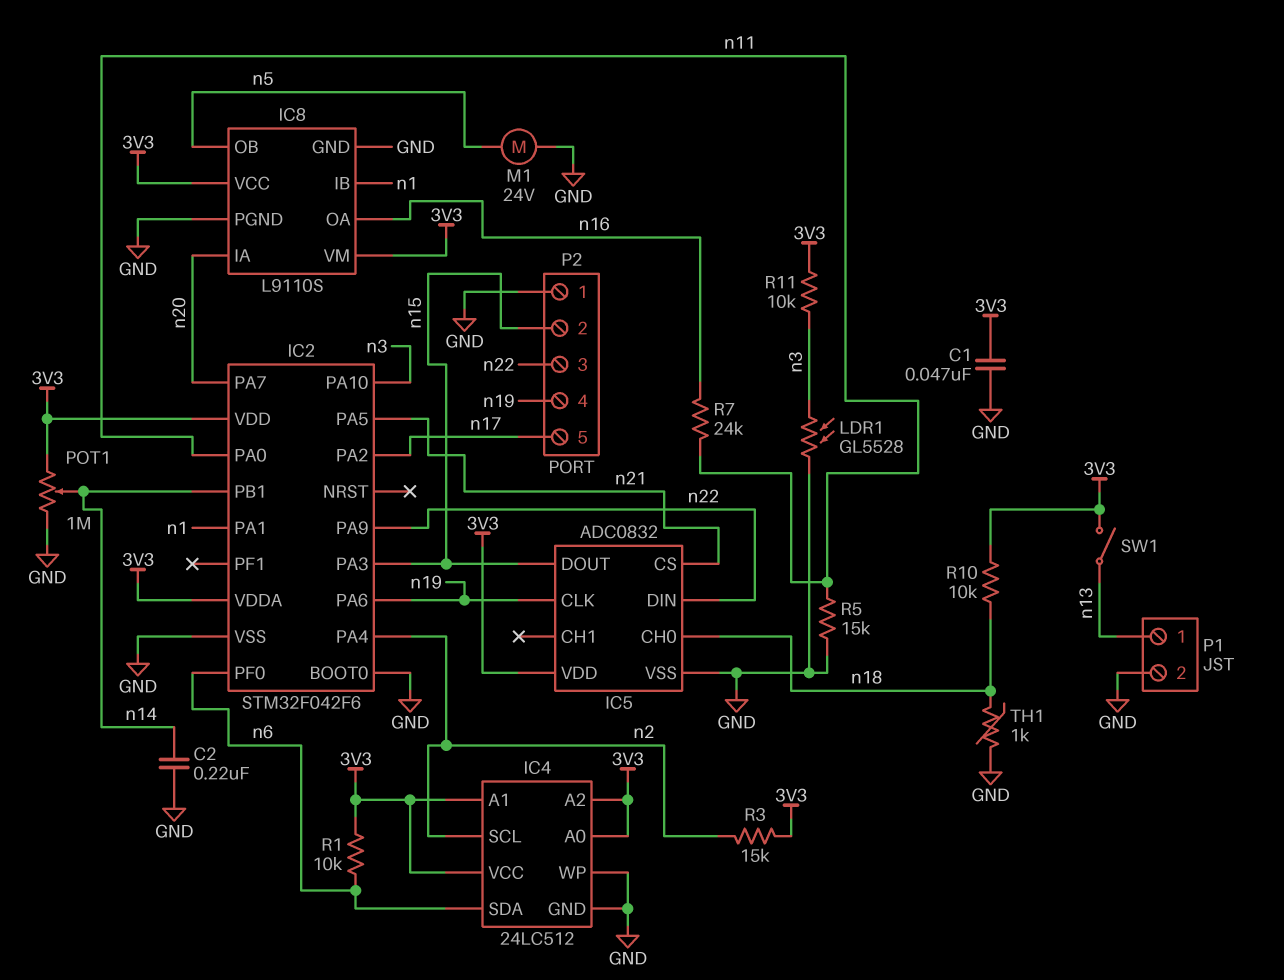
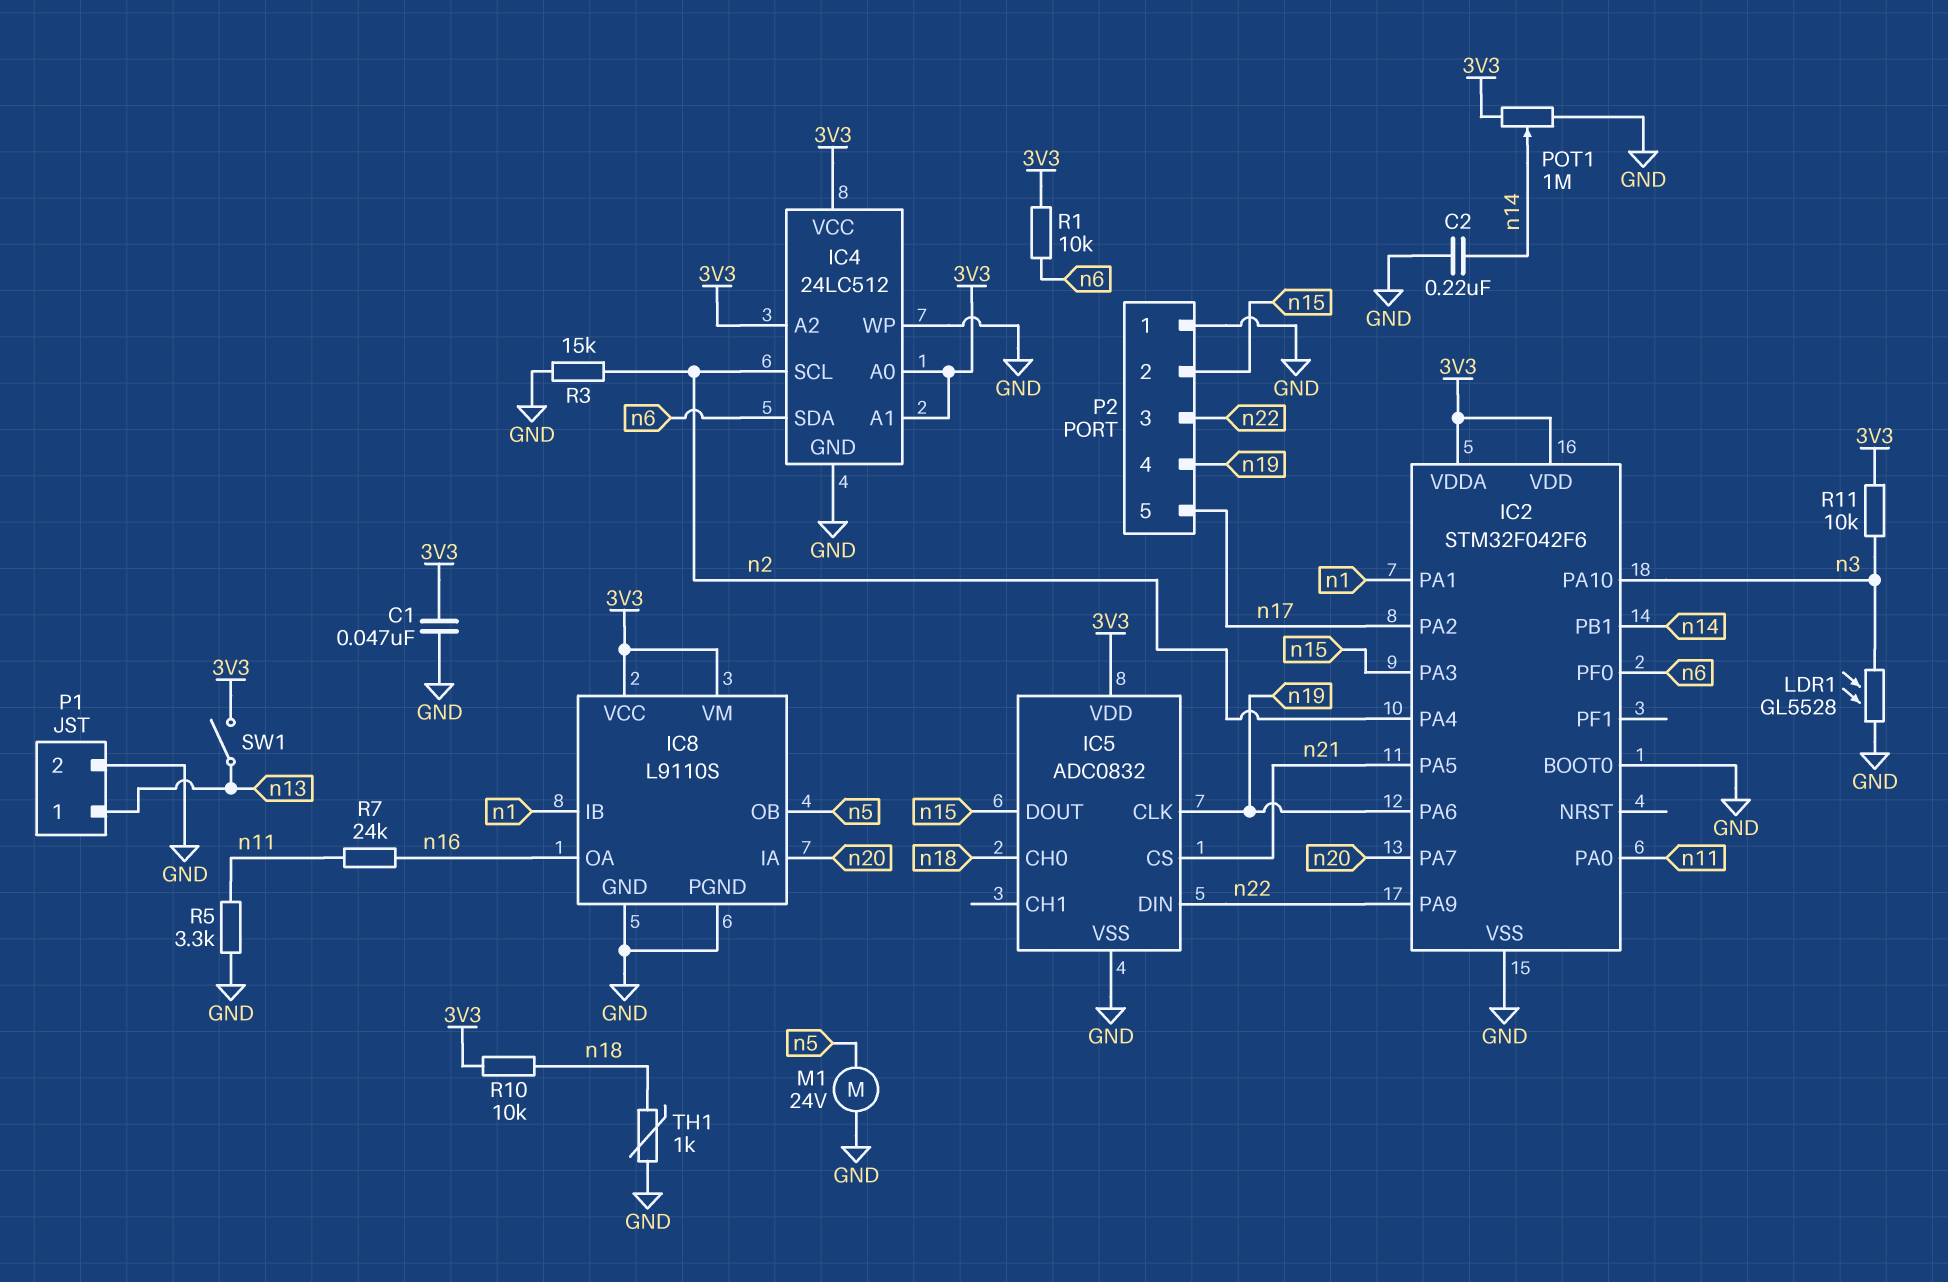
R3: 15k (3V3, n2) -> 15k (GND, n2)
R5: 15k (GND, n11) -> 3.3k (GND, n11)

